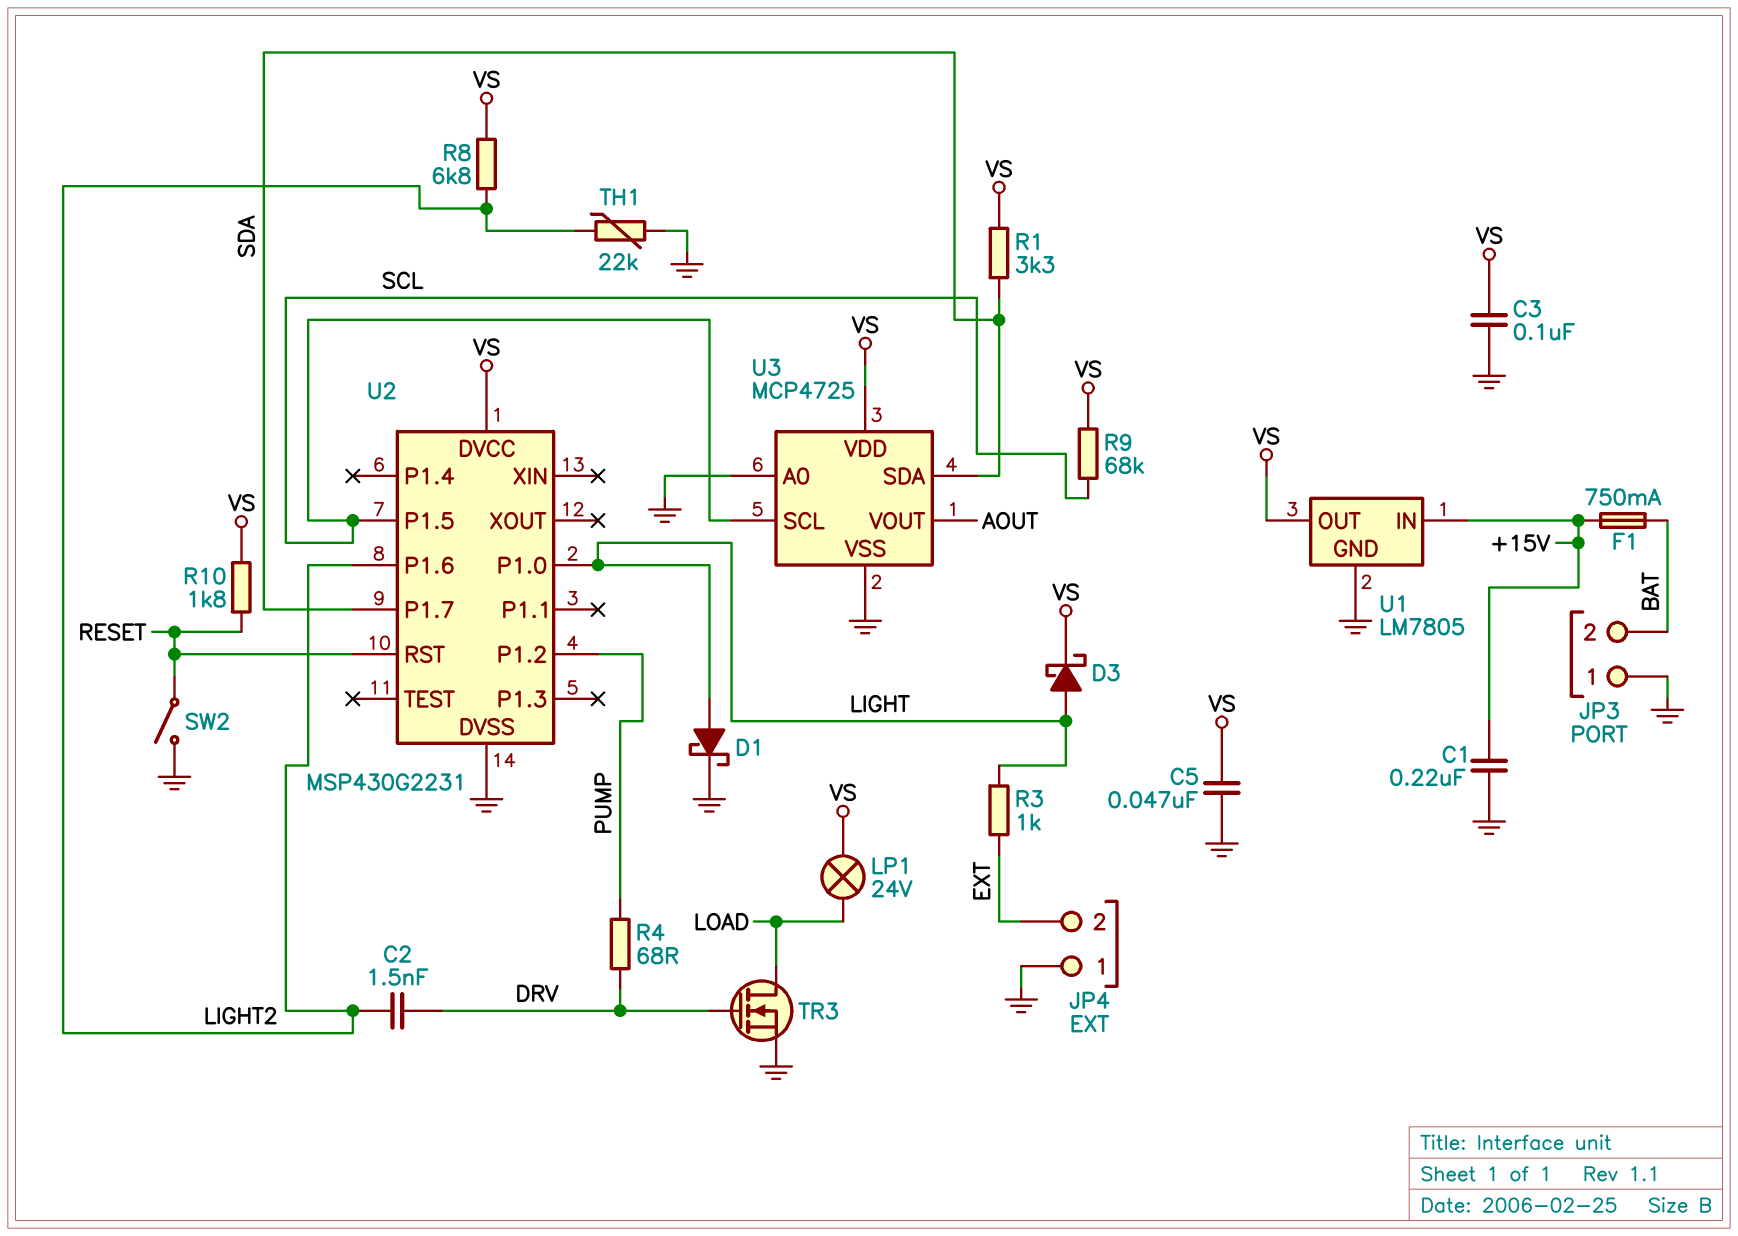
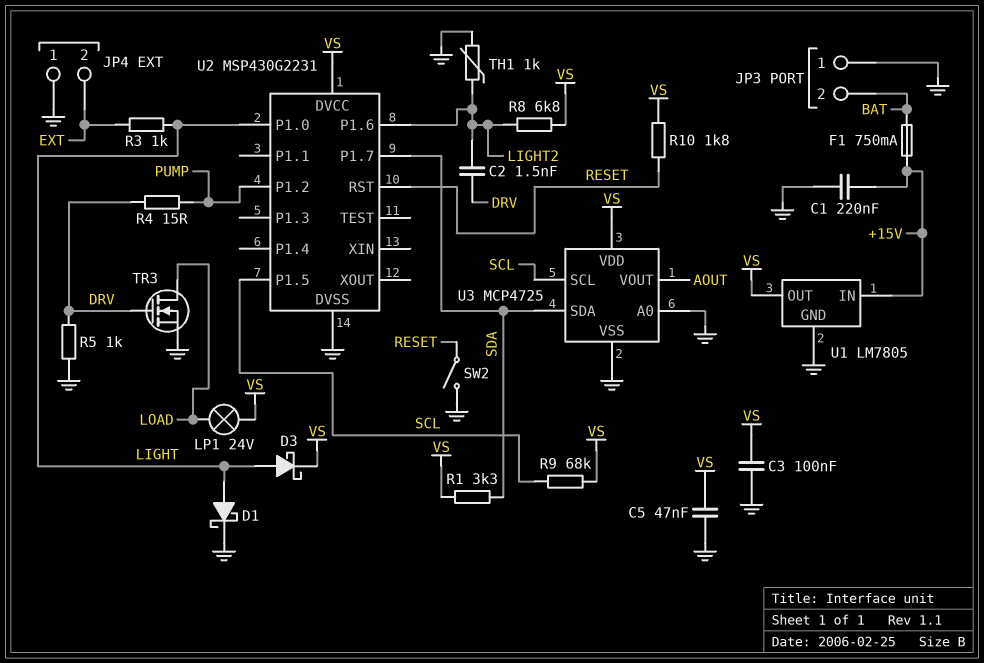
R4: 68 (DRV, PUMP) -> 15 (DRV, PUMP)
R5: none -> 1k (DRV, GND)
TH1: 22k (GND, LIGHT2) -> 1k (GND, LIGHT2)

